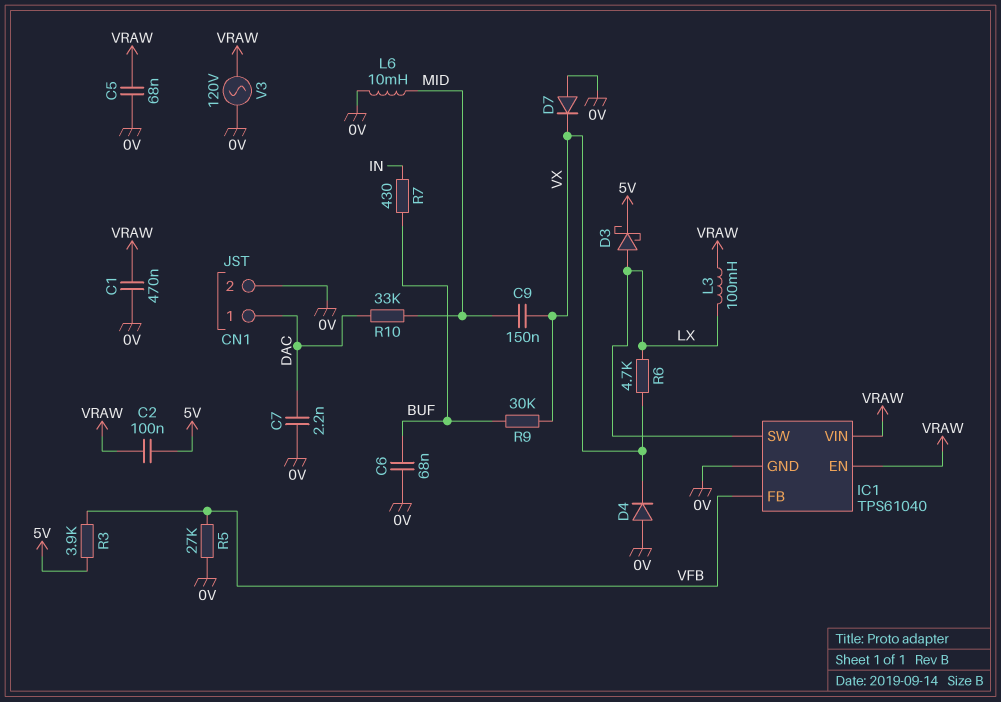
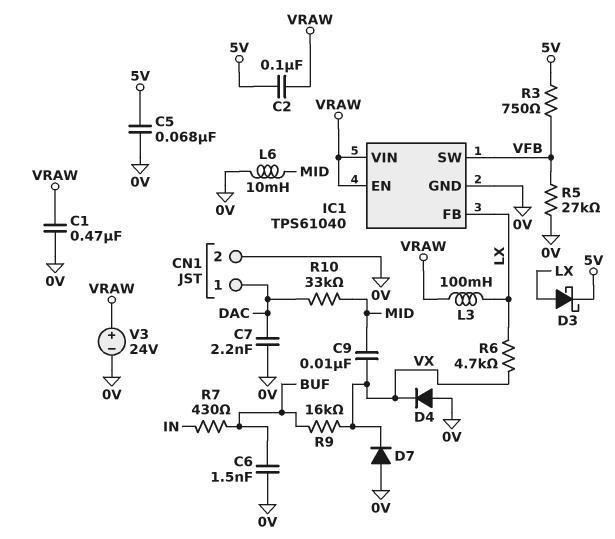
C5: 68nF (0V, VRAW) -> 68nF (0V, 5V)
C6: 68nF (0V, BUF) -> 1.5nF (0V, BUF)
C9: 150nF (MID, VX) -> 10nF (MID, VX)
IC1 pin FB: VFB -> LX
IC1 pin SW: LX -> VFB
R3: 3.9k (5V, VFB) -> 750 (5V, VFB)
R9: 30k (BUF, VX) -> 16k (BUF, VX)
V3: AC 120V (0V, VRAW) -> 24V (plus VRAW, minus 0V)

